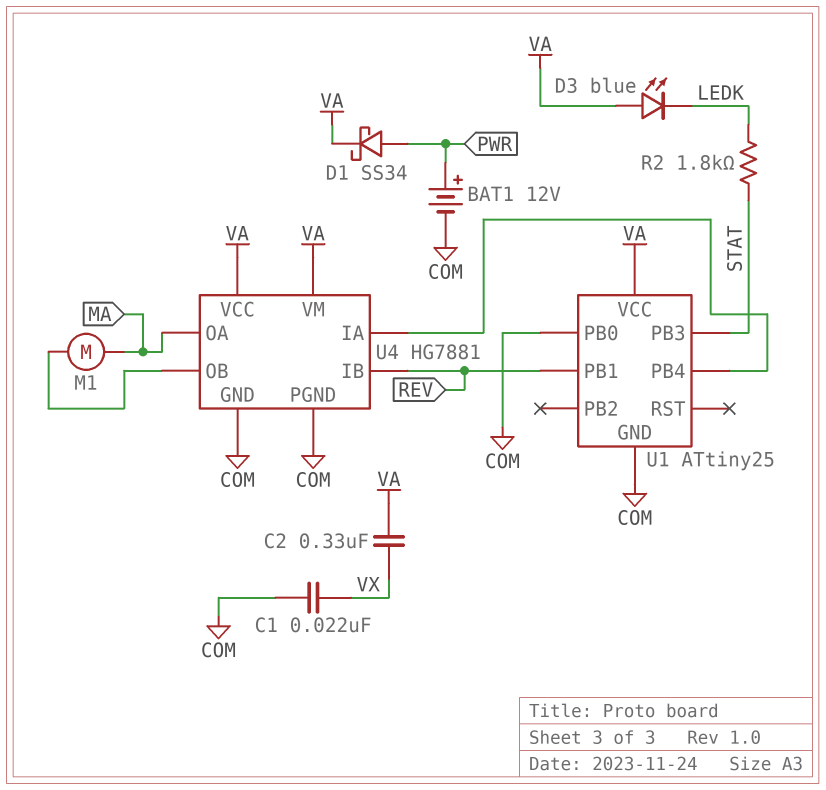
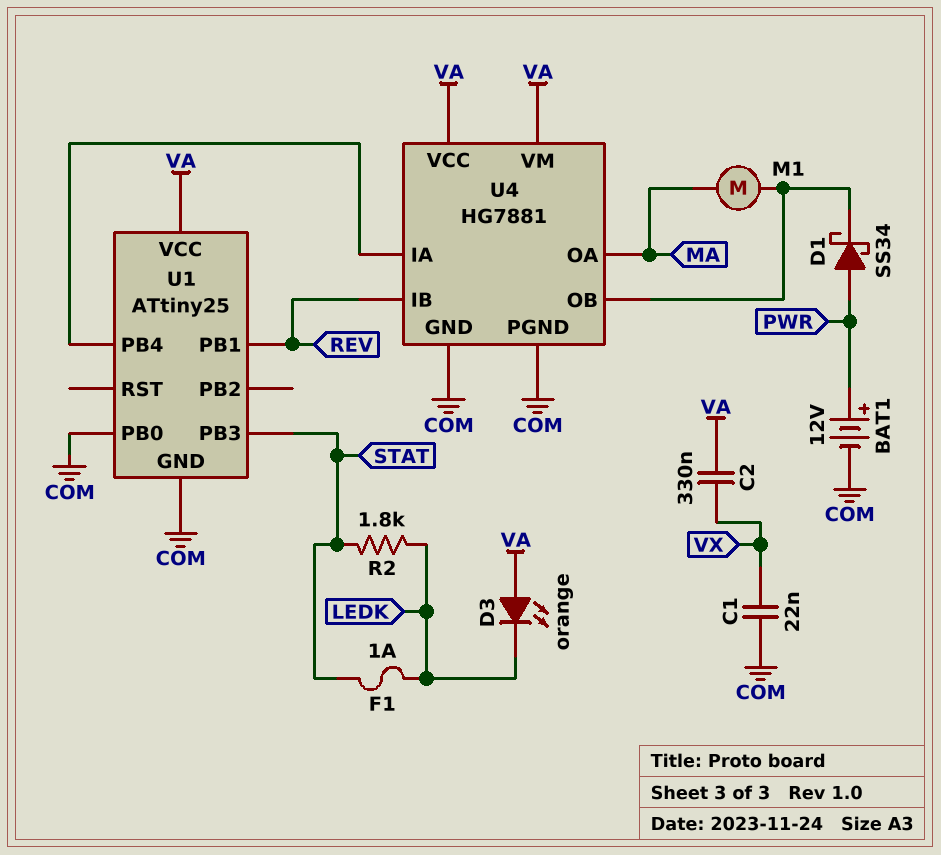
D1: schottky SS34 (A PWR, K VA) -> schottky SS34 (A PWR, K U4/OB)
D3: LED blue (A VA, K LEDK) -> LED orange (A VA, K LEDK)
F1: none -> 1A (LEDK, STAT)

